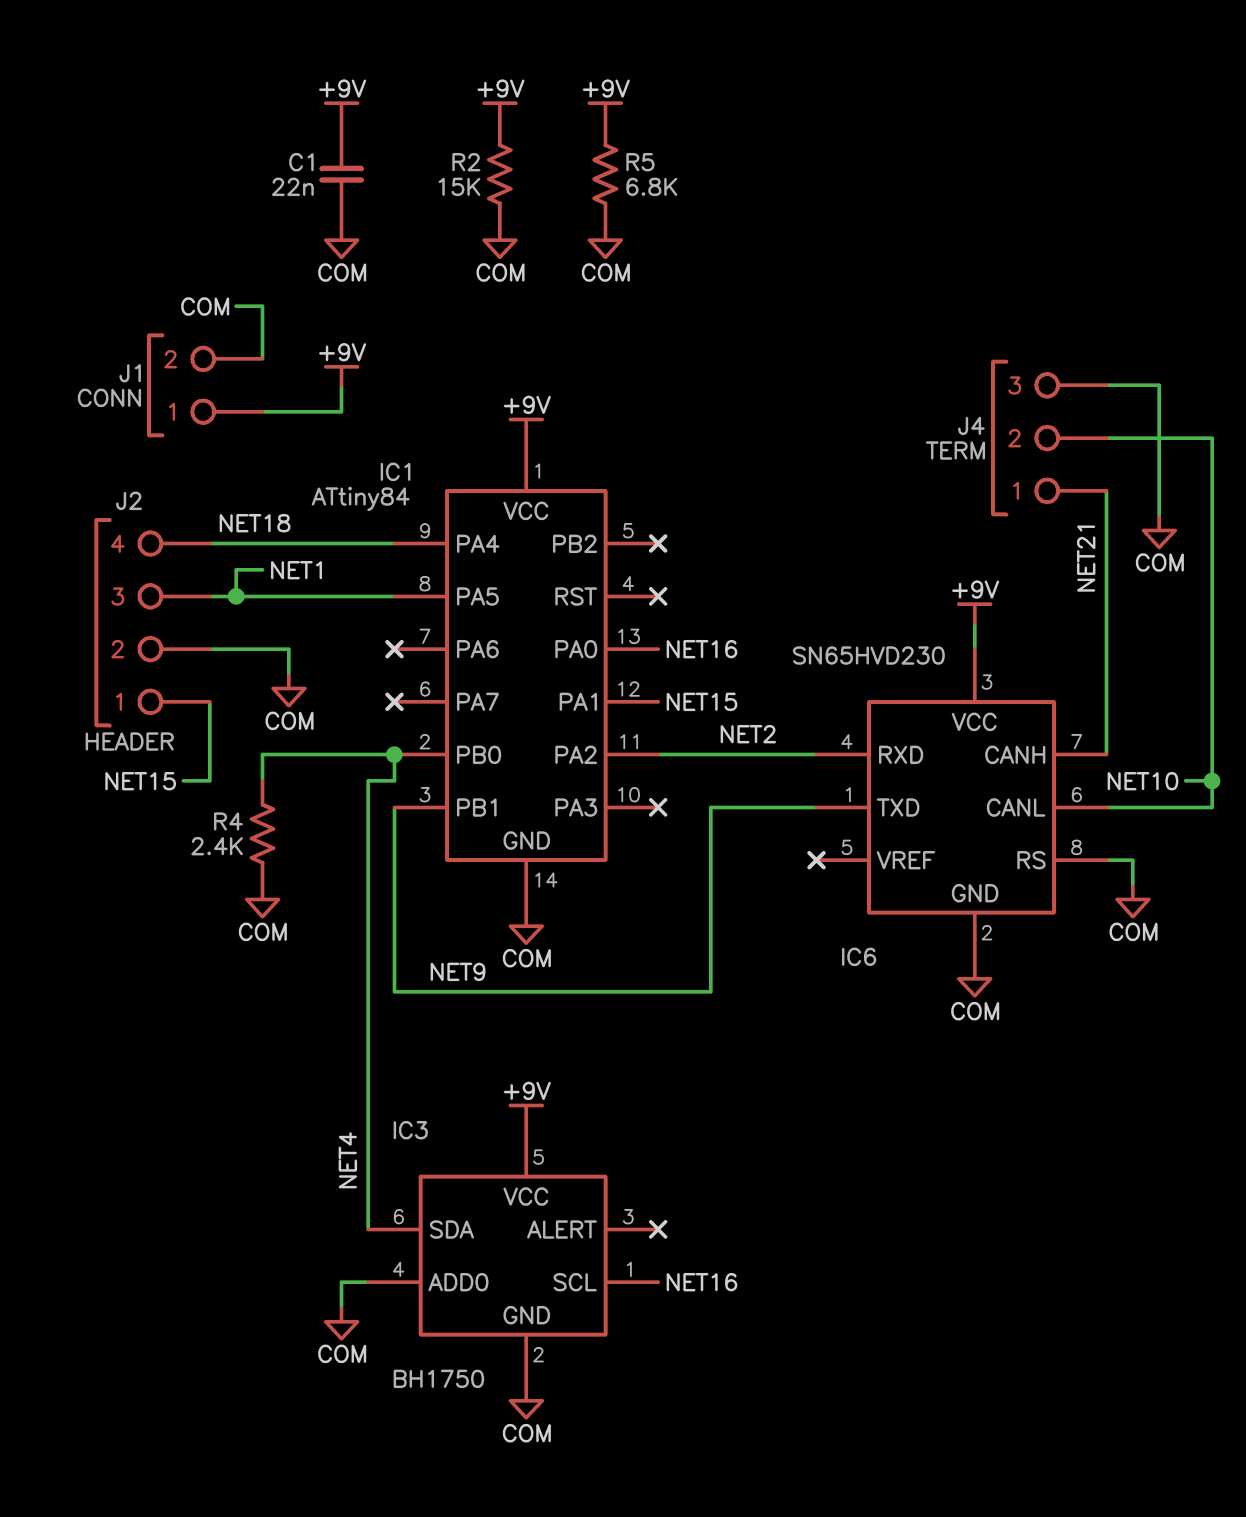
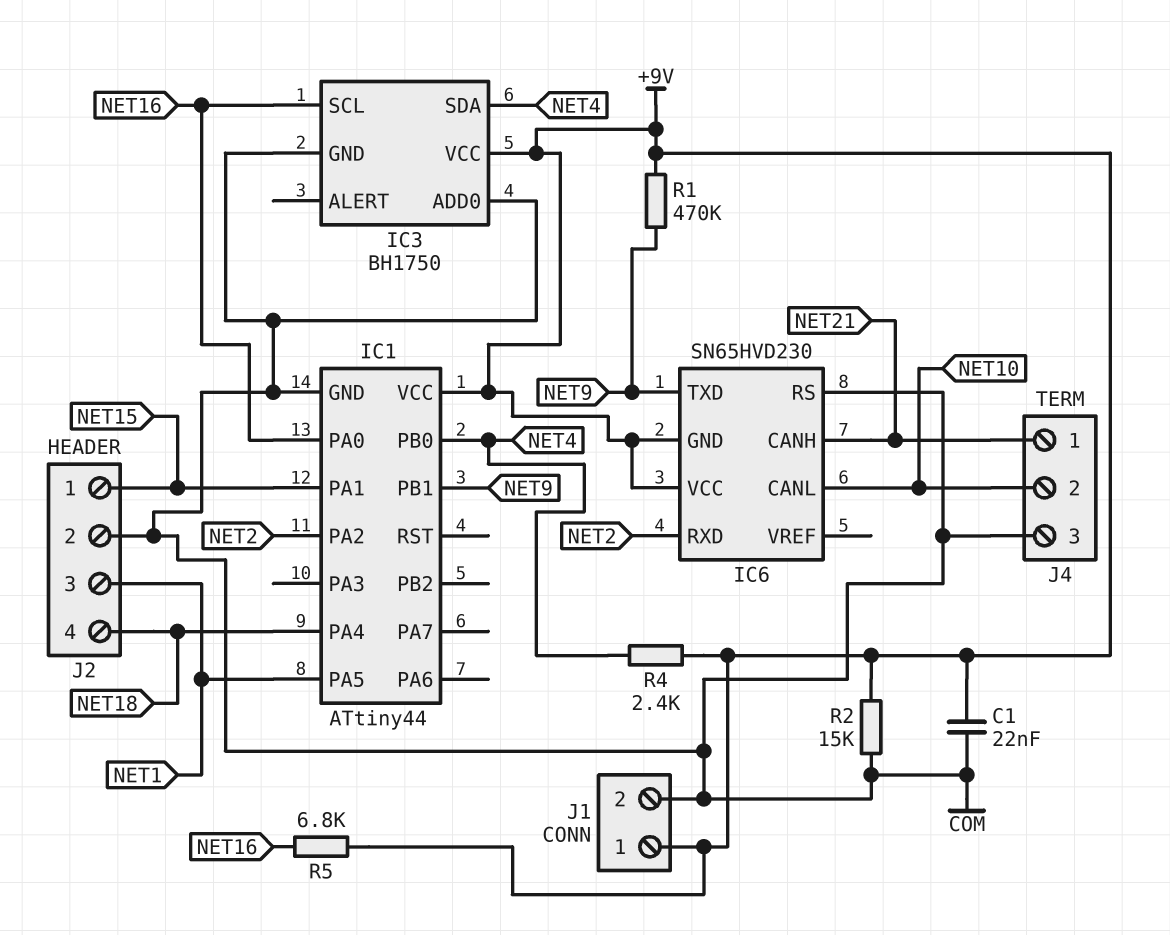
IC1: ATtiny84 -> ATtiny44
IC6 pin GND: COM -> +9V
R1: none -> 470k (+9V, NET9)
R4: 2.4k (COM, NET4) -> 2.4k (+9V, NET4)
R5: 6.8k (+9V, COM) -> 6.8k (+9V, NET16)

